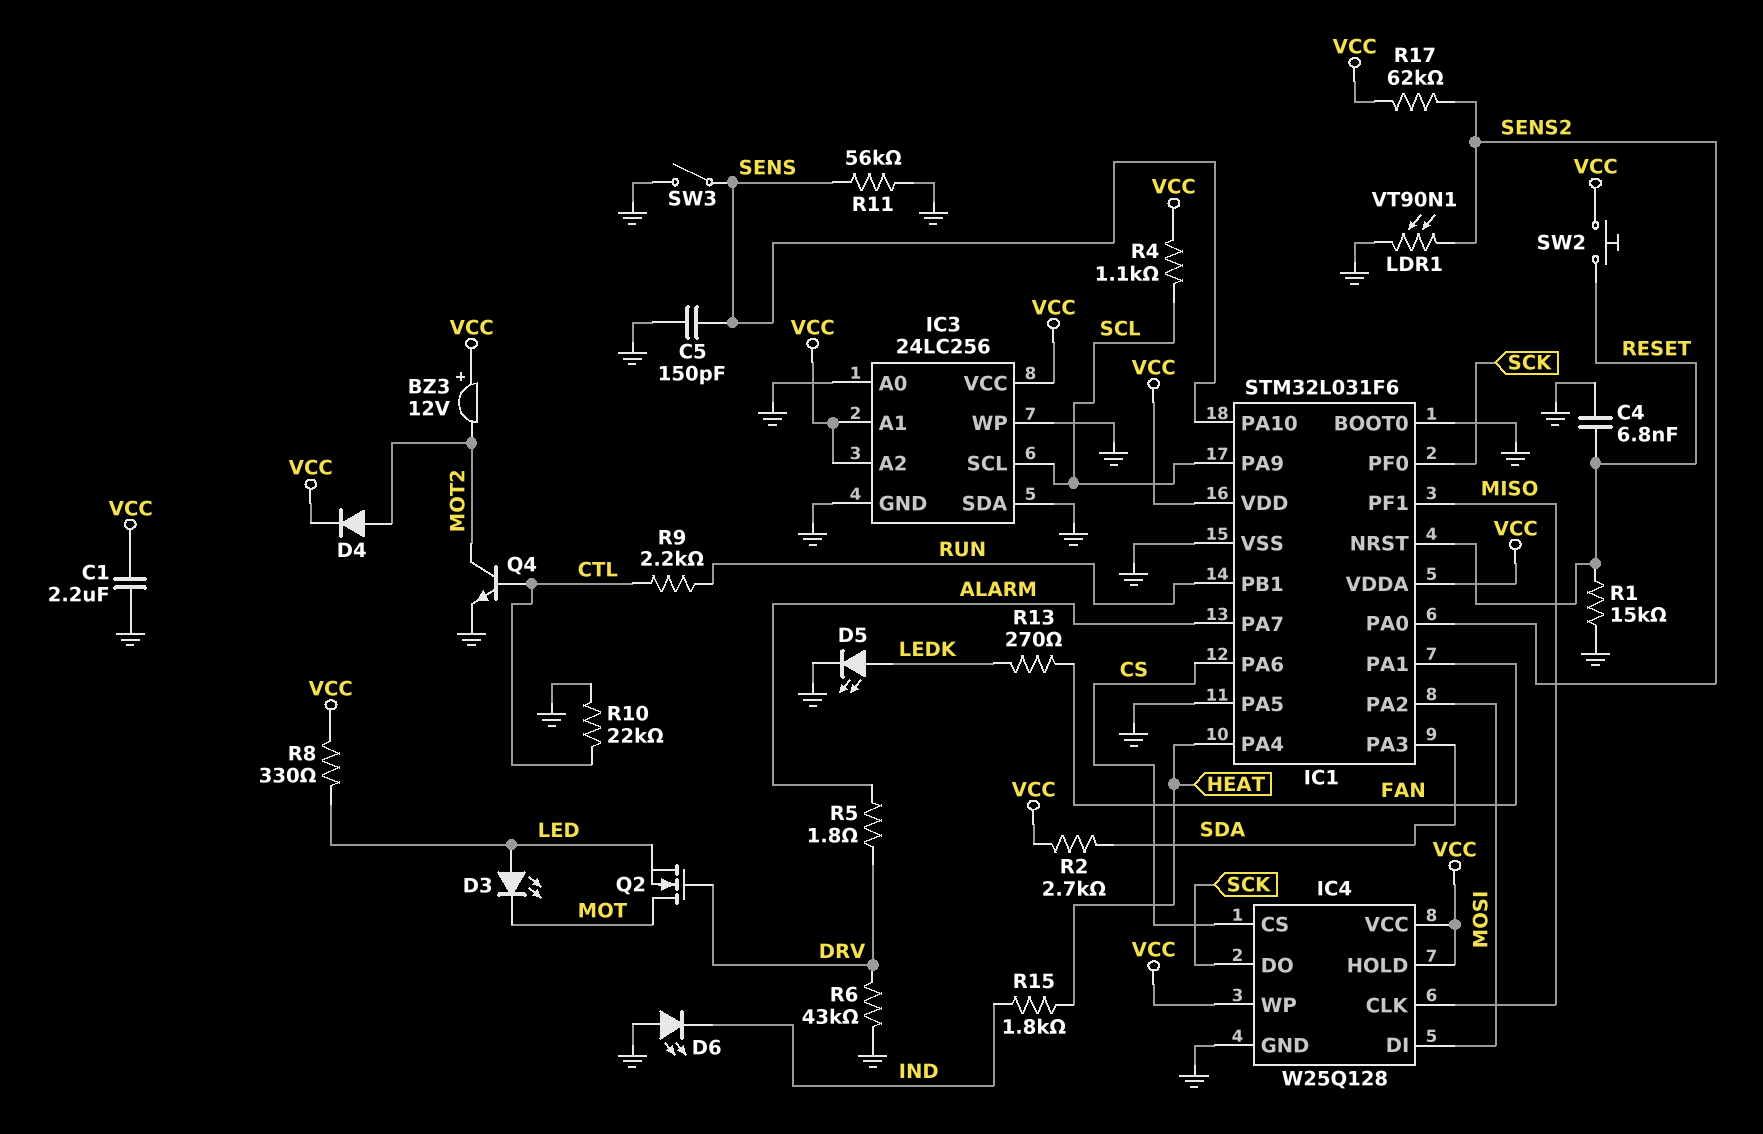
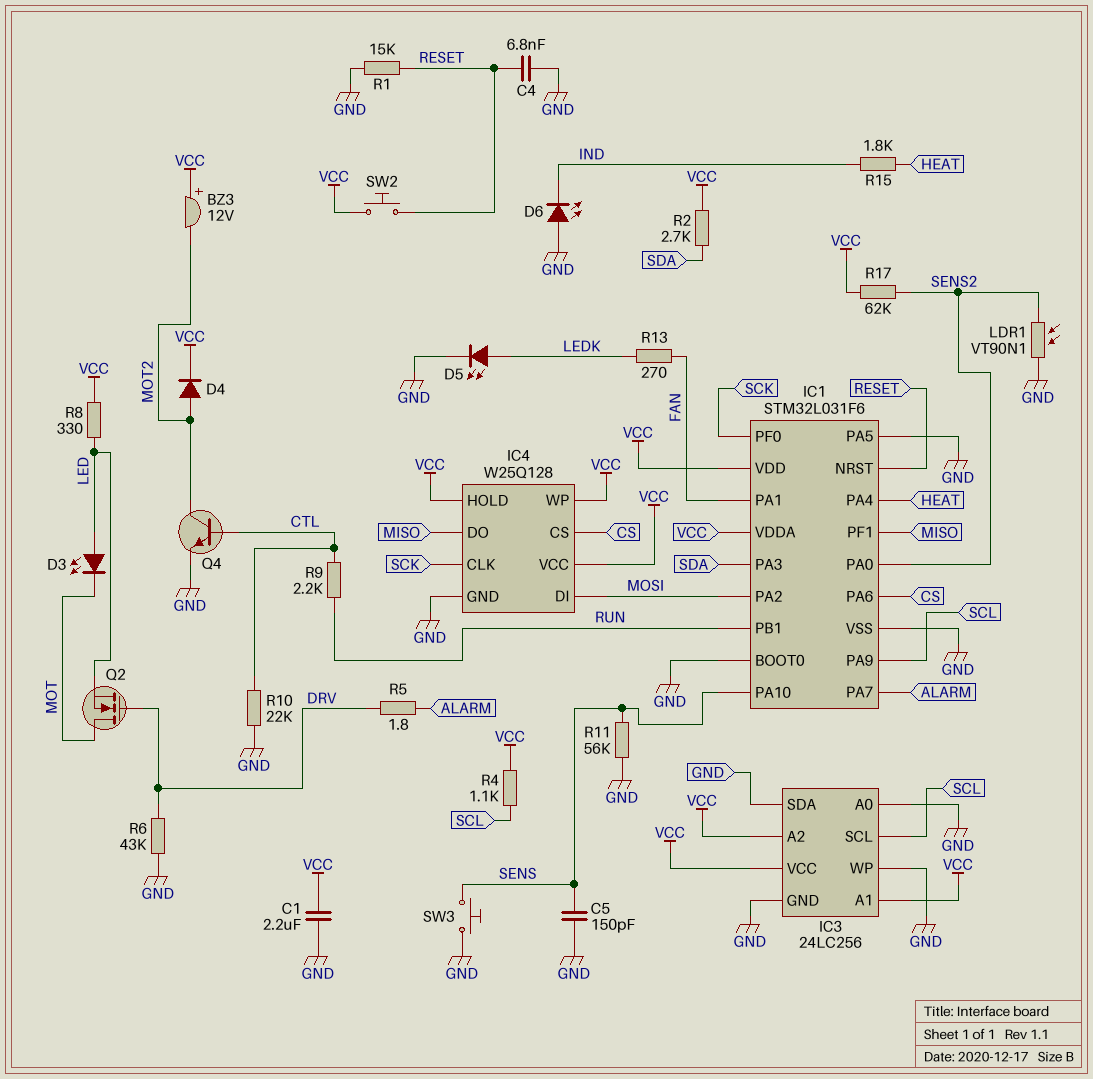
IC4 pin CLK: MISO -> SCK
IC4 pin DO: SCK -> MISO
SW3: switch (GND, SENS) -> button (GND, SENS)

